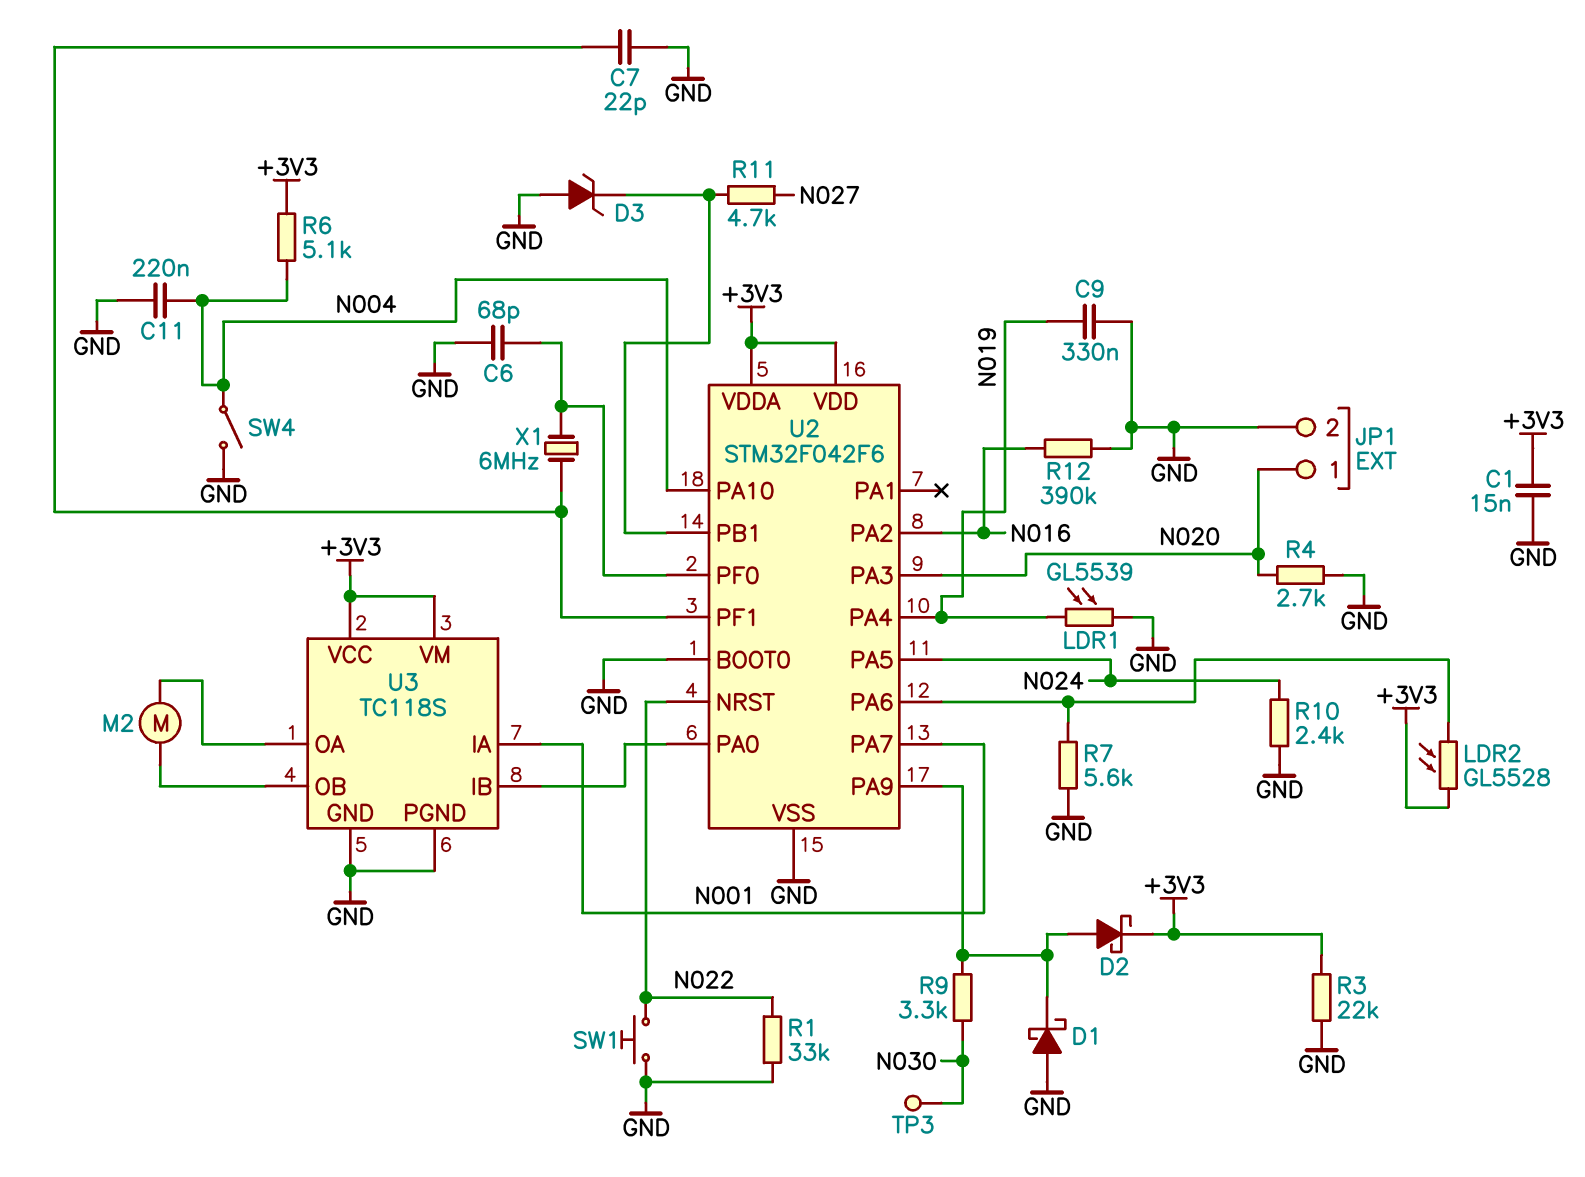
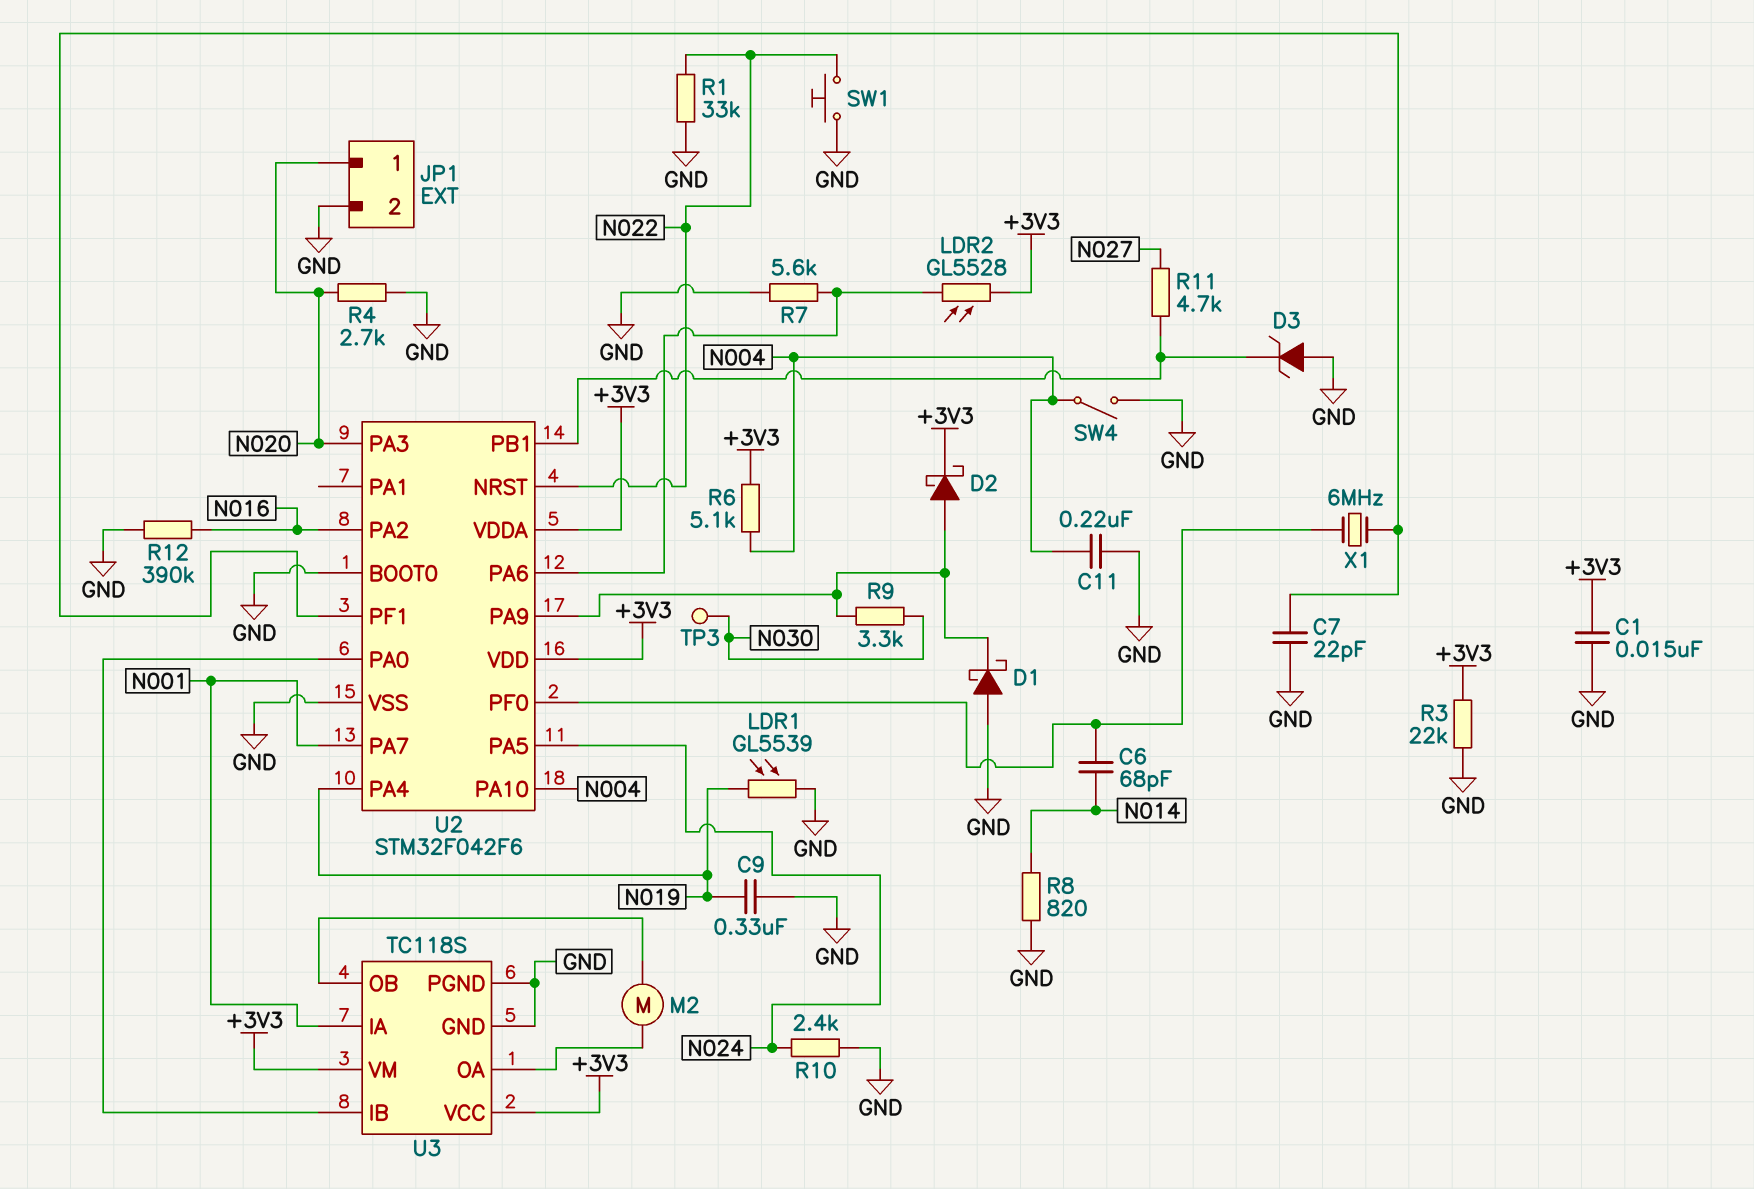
C6: 68pF (GND, U2/PF0) -> 68pF (N014, U2/PF0)
R8: none -> 820 (GND, N014)

